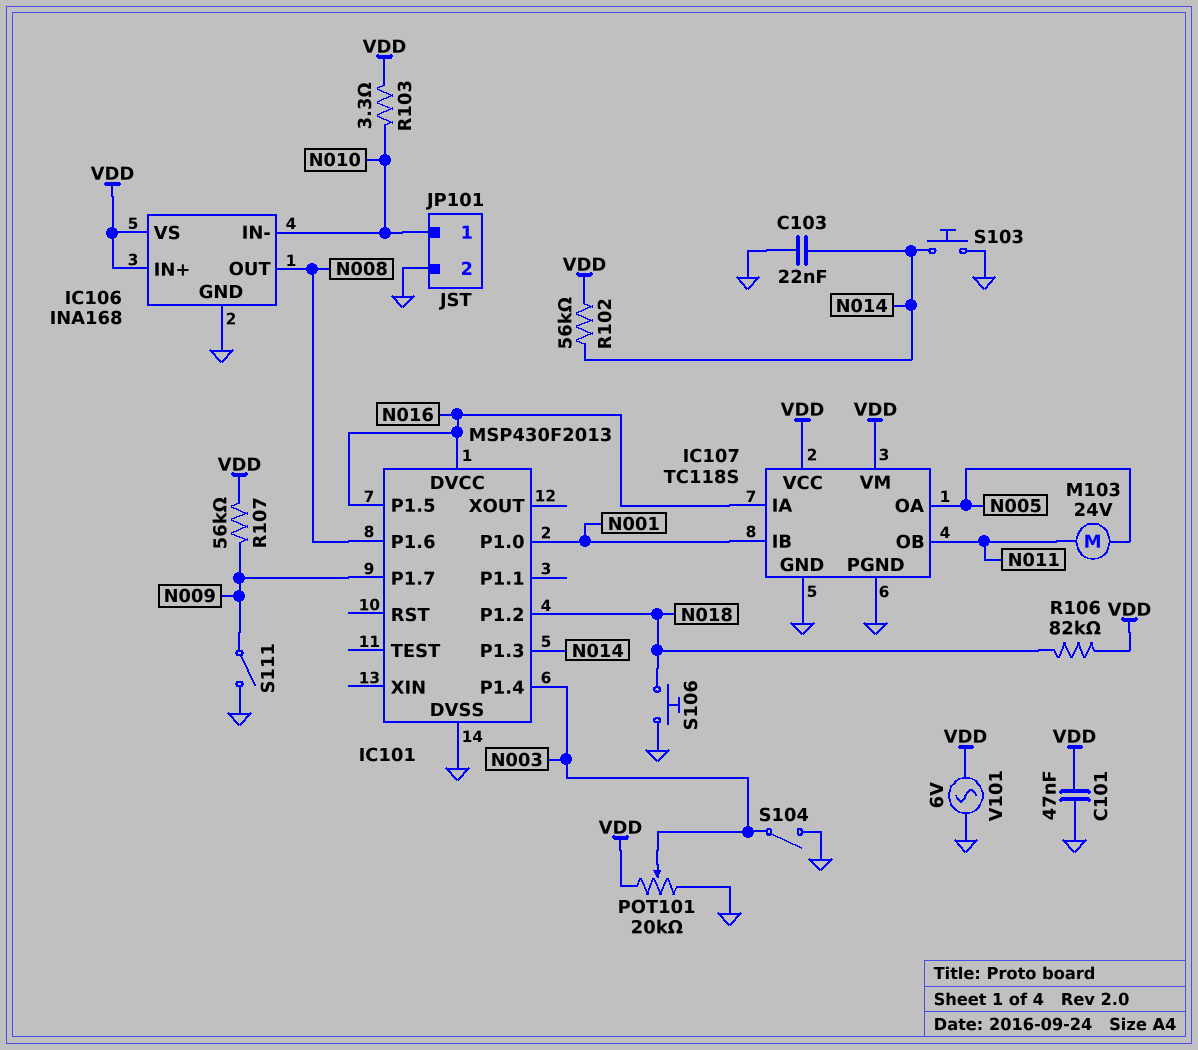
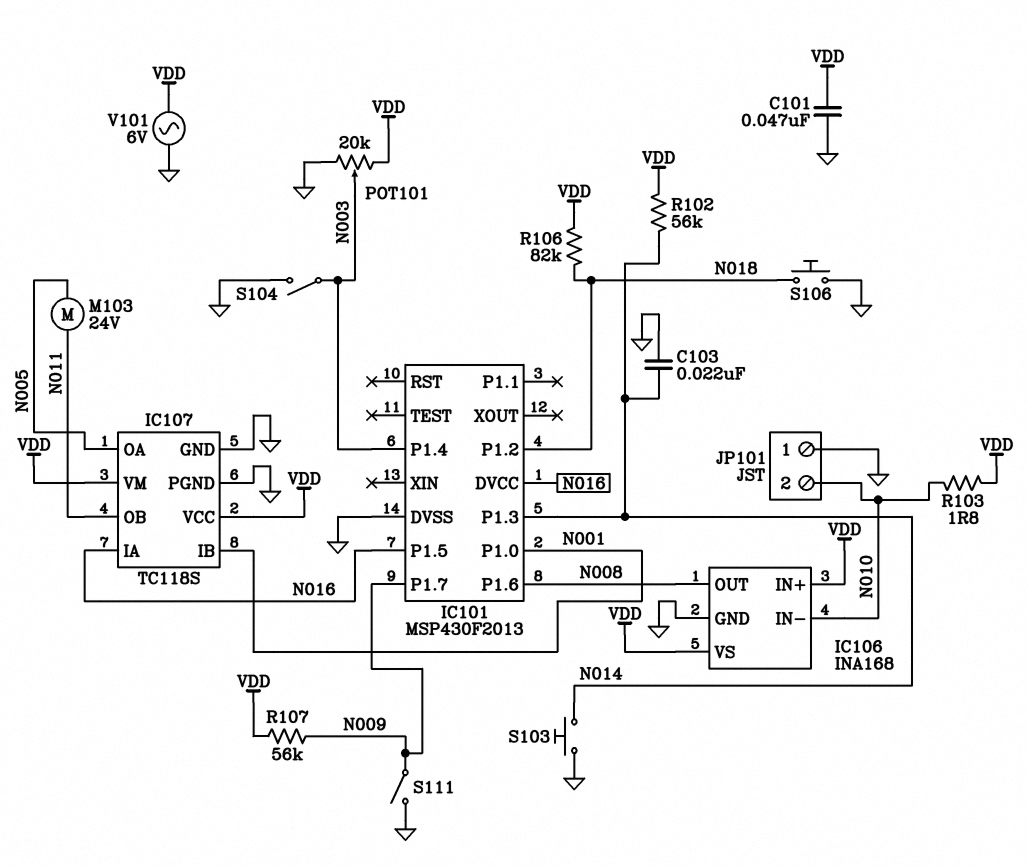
JP101 pin 1: N010 -> GND
JP101 pin 2: GND -> N010
R103: 3.3 (N010, VDD) -> 1.8 (N010, VDD)

